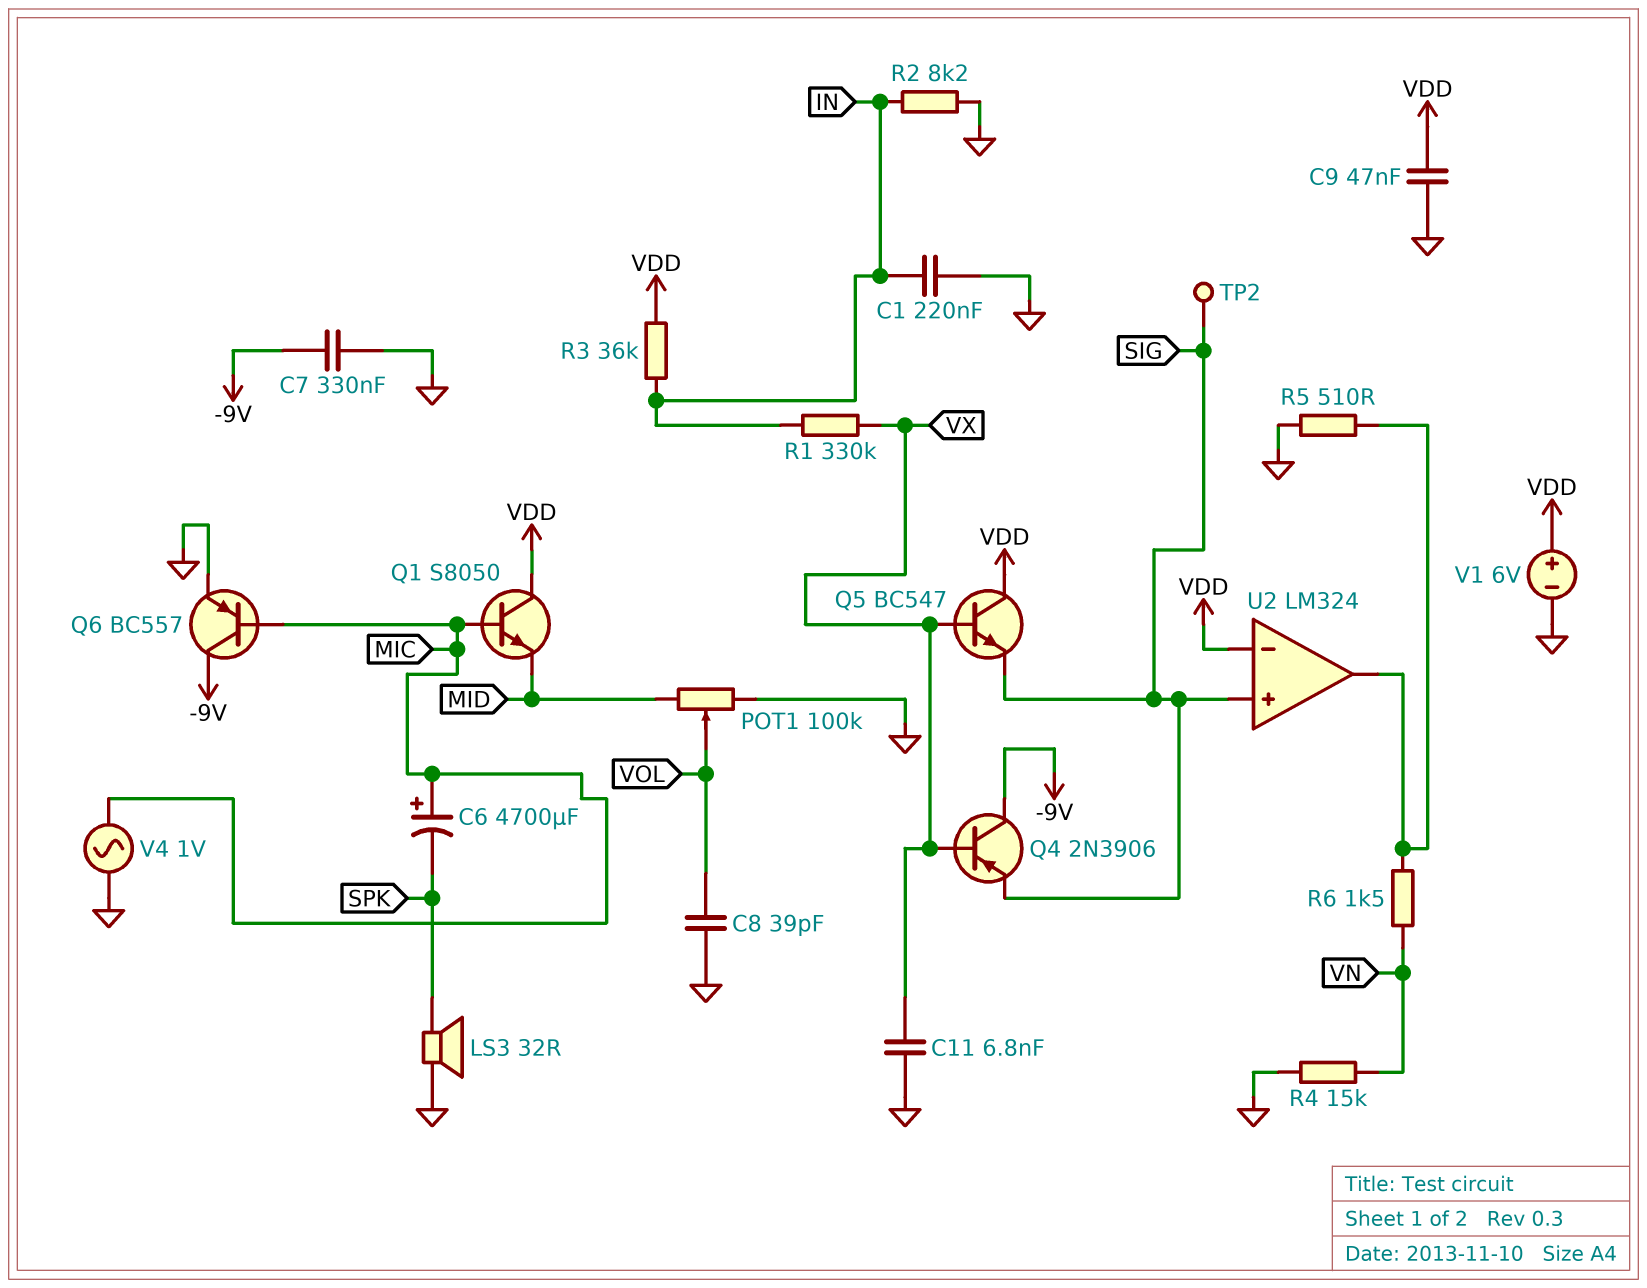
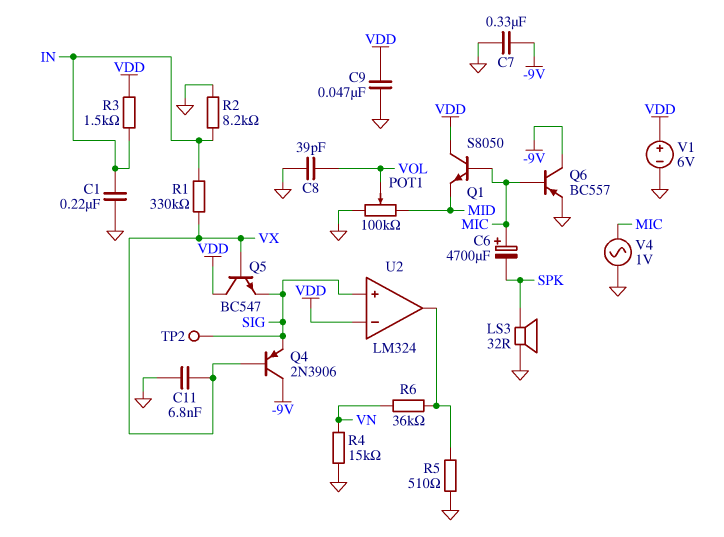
R3: 36k (IN, VDD) -> 1.5k (IN, VDD)
R6: 1.5k (U2/out, VN) -> 36k (U2/out, VN)

